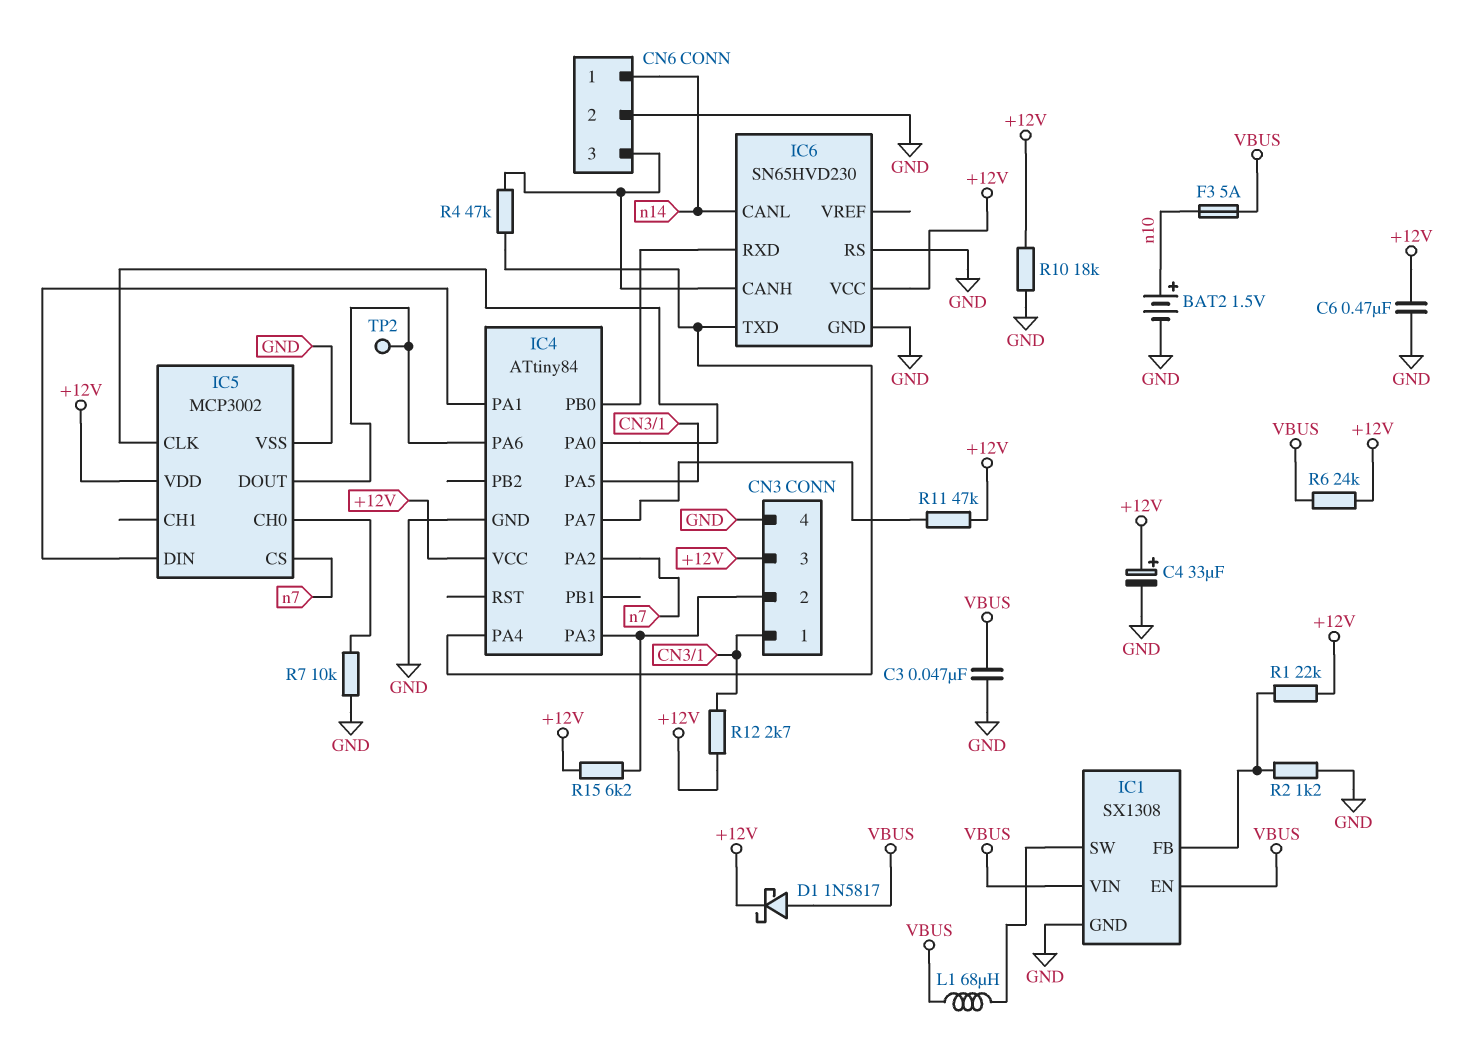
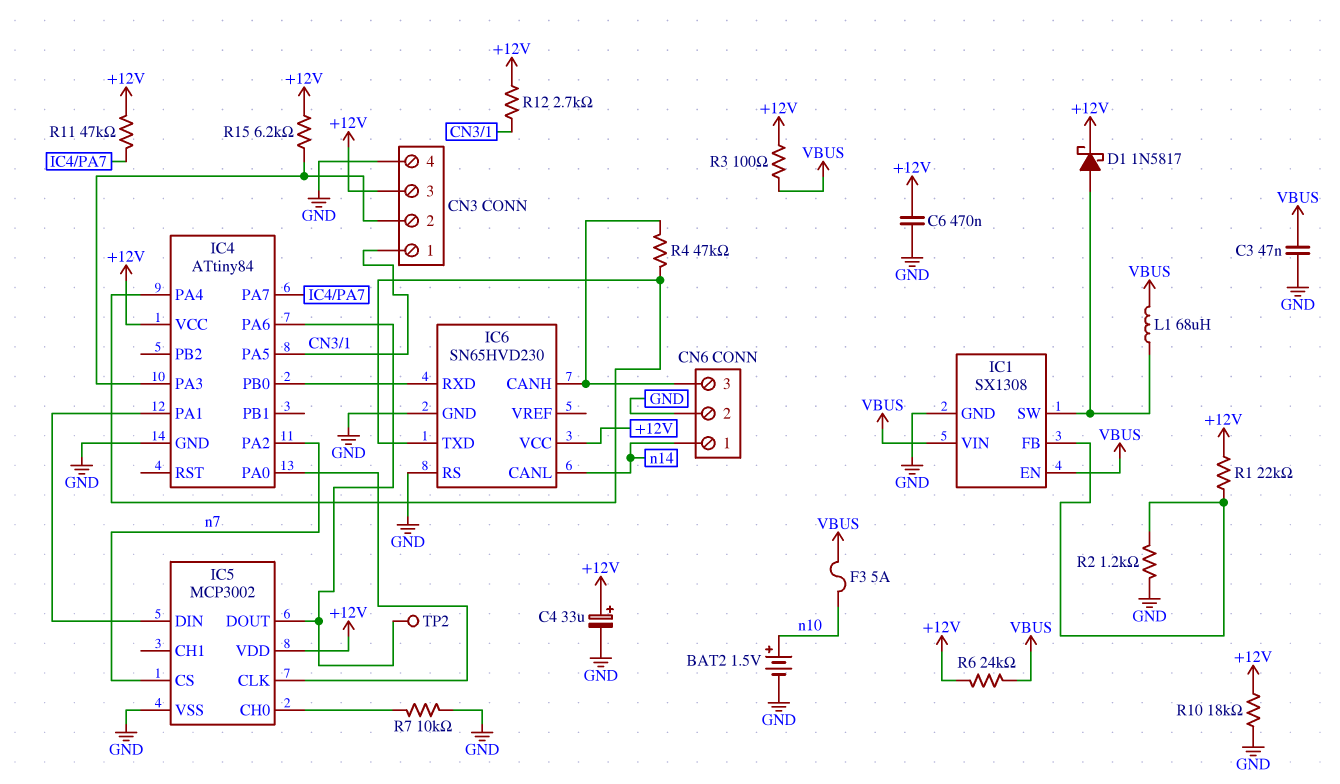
D1: schottky 1N5817 (A VBUS, K +12V) -> schottky 1N5817 (A IC1/SW, K +12V)
R3: none -> 100 (+12V, VBUS)

